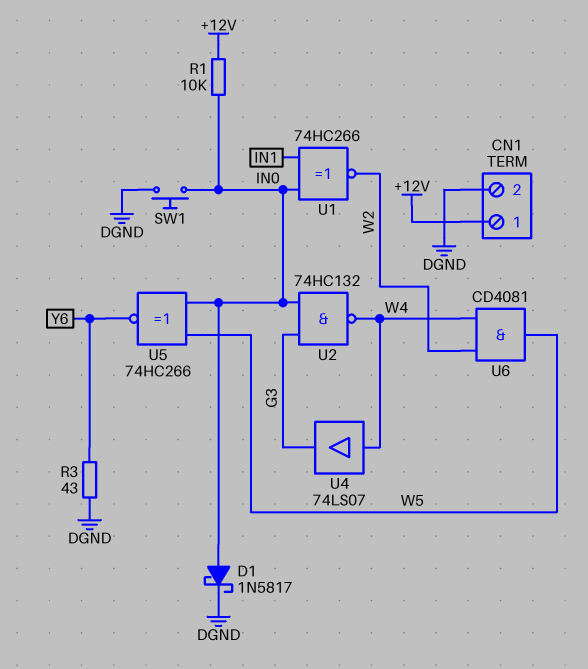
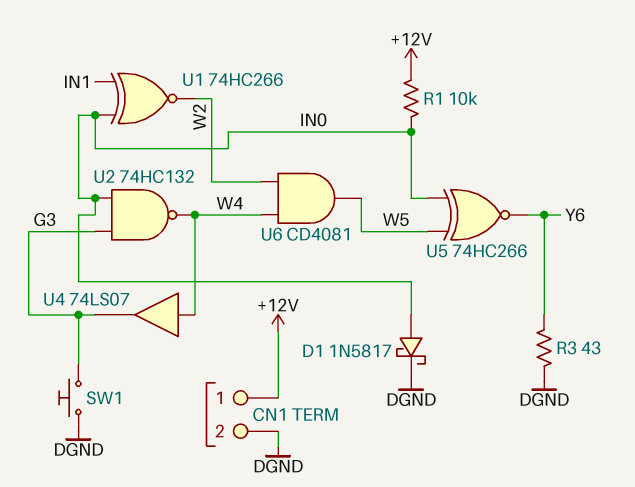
SW1: button (DGND, IN0) -> button (DGND, G3)

